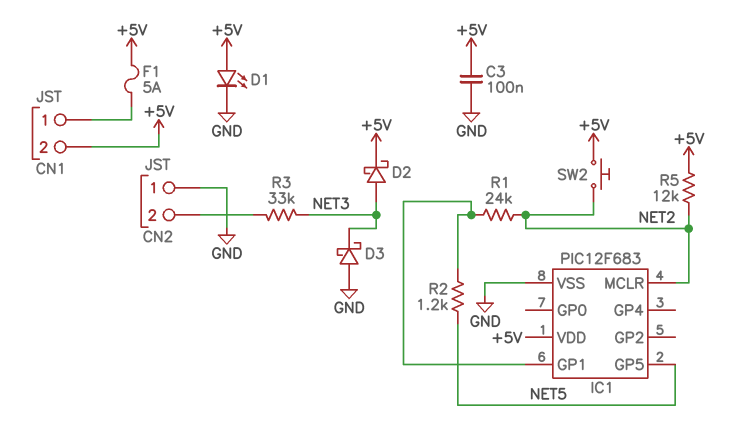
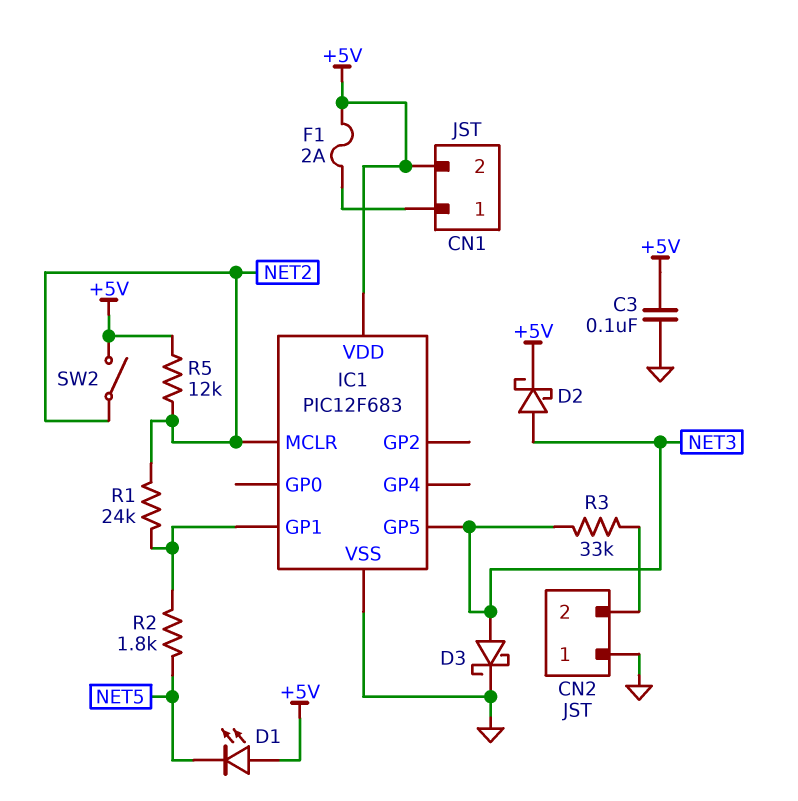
D1: LED (A +5V, K GND) -> LED (A +5V, K NET5)
D3: schottky (A GND, K NET3) -> schottky (A NET3, K GND)
F1: 5A (+5V, CN1/1) -> 2A (+5V, CN1/1)
IC1 pin GP5: NET5 -> NET3
R2: 1.2k (IC1/GP1, NET5) -> 1.8k (IC1/GP1, NET5)
SW2: button (+5V, NET2) -> switch (+5V, NET2)

